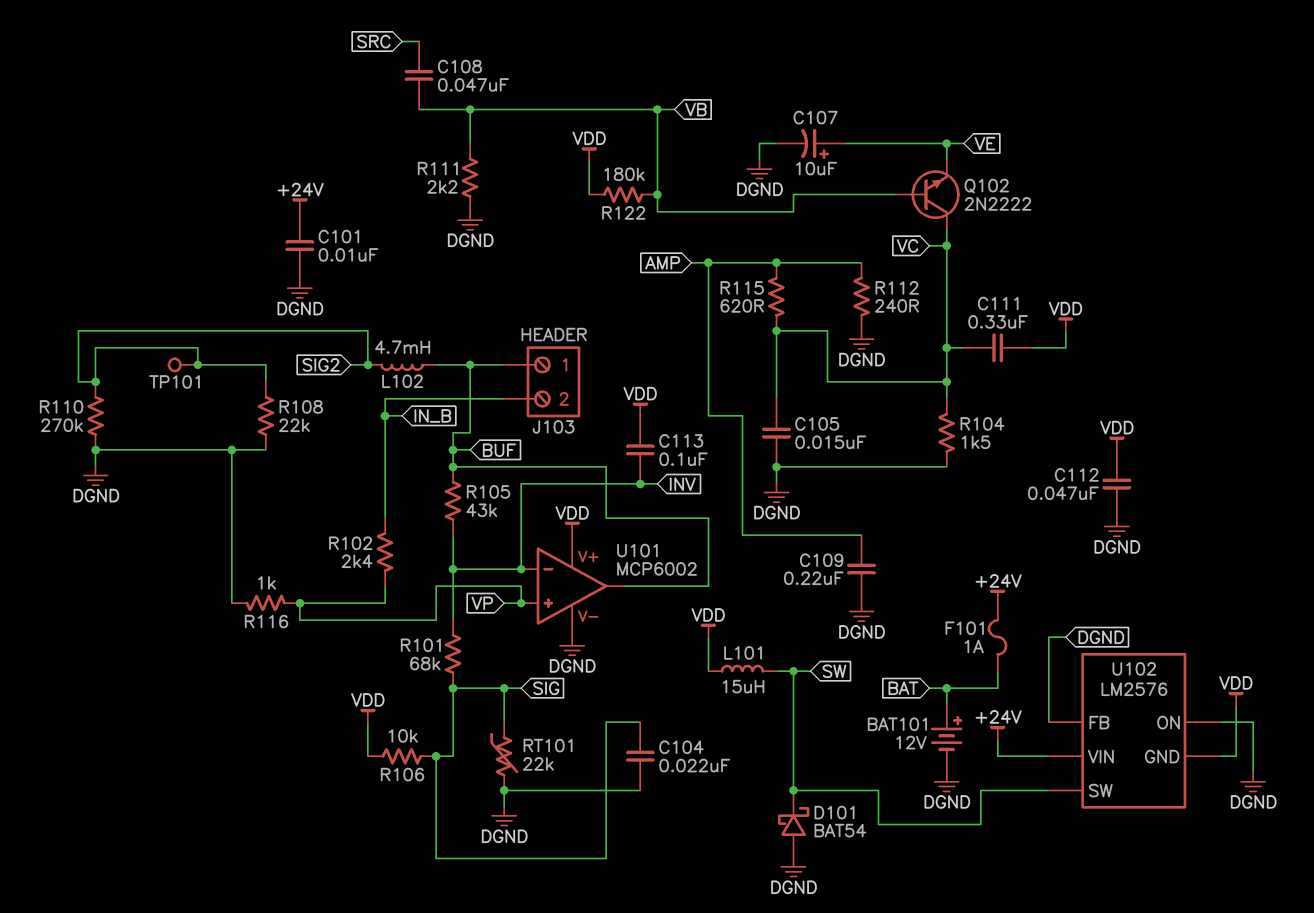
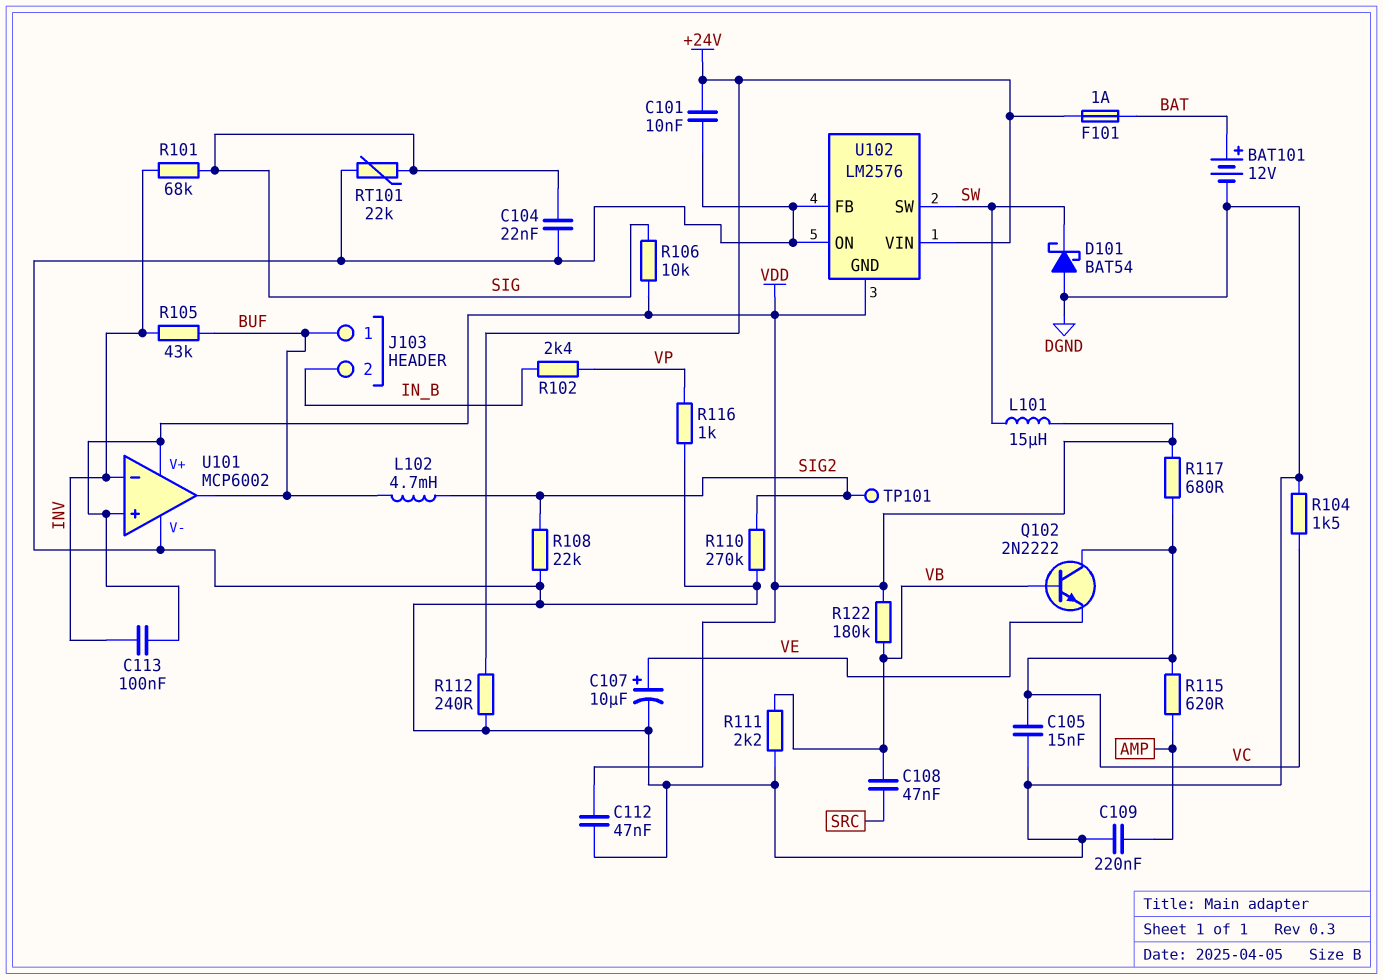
C111: 330nF (VC, VDD) -> none
R112: 240 (AMP, DGND) -> 240 (+24V, DGND)
R117: none -> 680 (VC, VDD)
U101 pin in+: VP -> VDD

